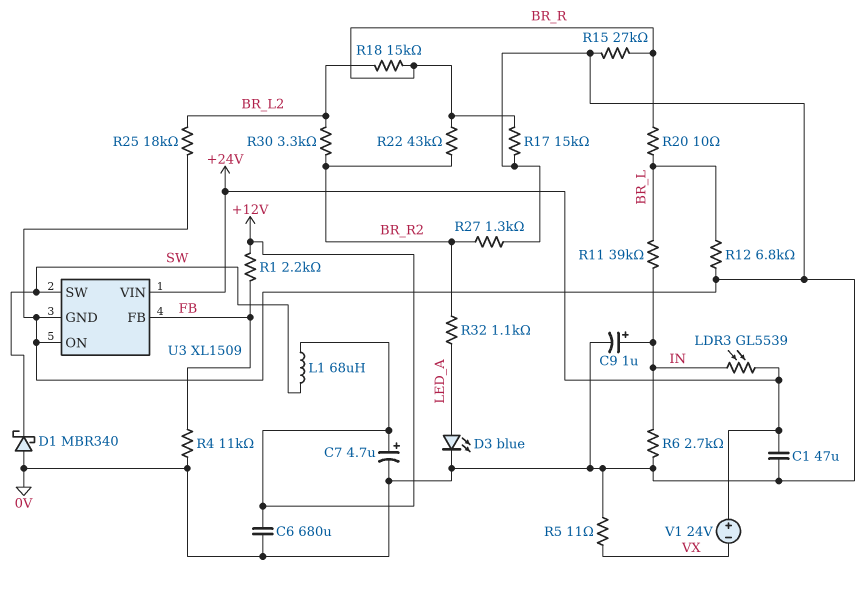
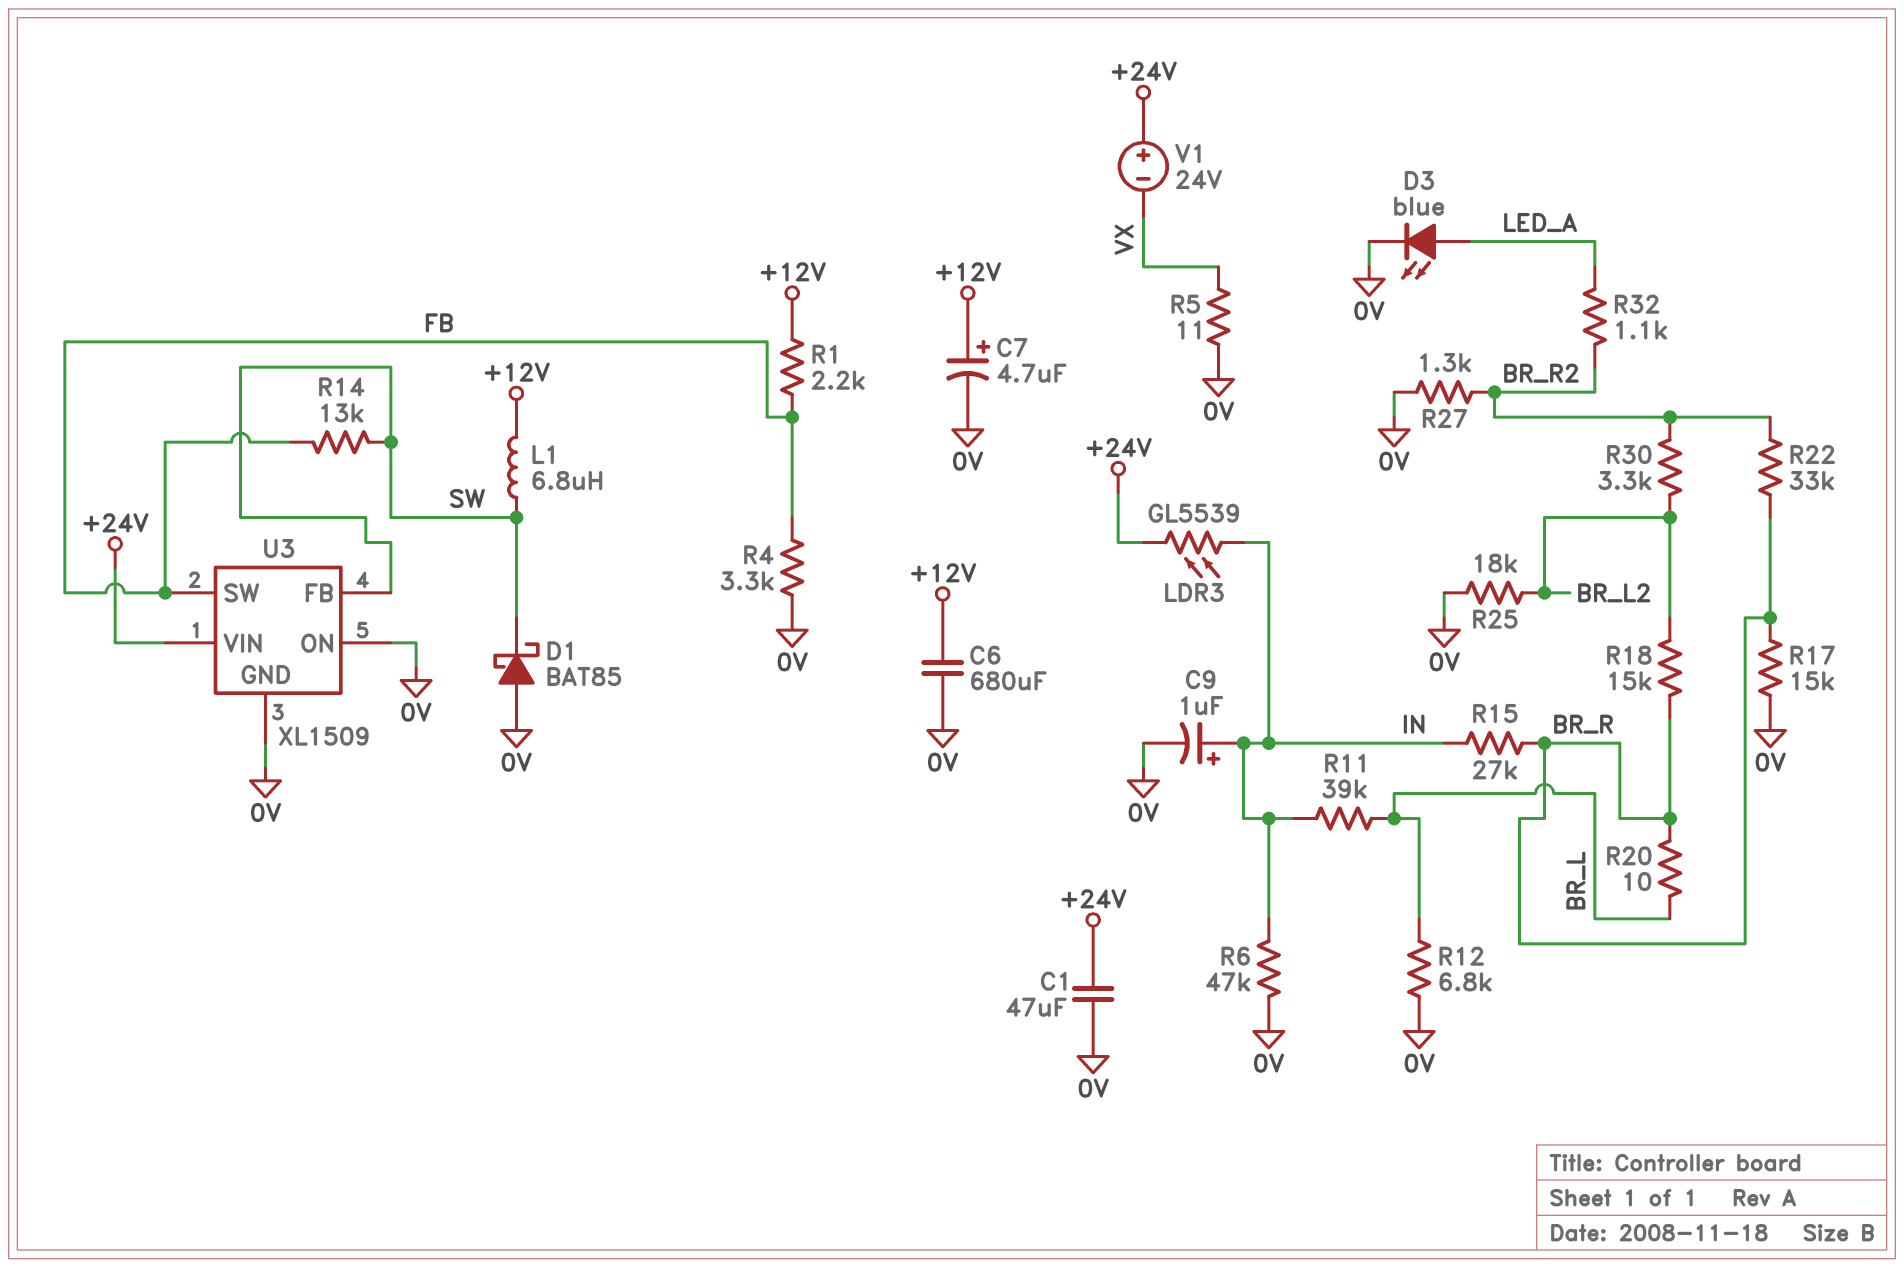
D1: schottky MBR340 (A 0V, K SW) -> schottky BAT85 (A 0V, K SW)
L1: 68uH (+12V, SW) -> 6.8uH (+12V, SW)
R4: 11k (0V, FB) -> 3.3k (0V, FB)
R6: 2.7k (0V, IN) -> 47k (0V, IN)
R14: none -> 13k (FB, SW)
R15: 27k (0V, BR_R) -> 27k (BR_R, IN)
R22: 43k (BR_R, BR_R2) -> 33k (BR_R, BR_R2)
U3 pin FB: FB -> SW
U3 pin SW: SW -> FB

